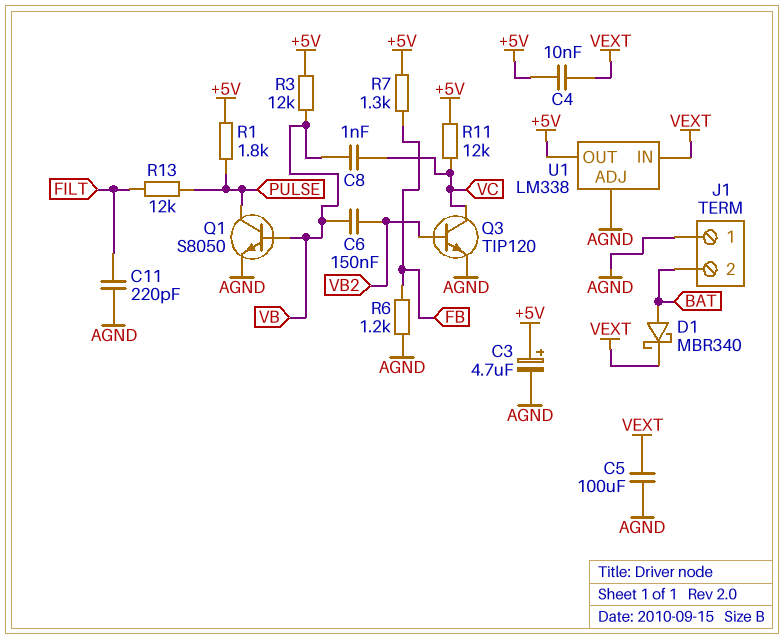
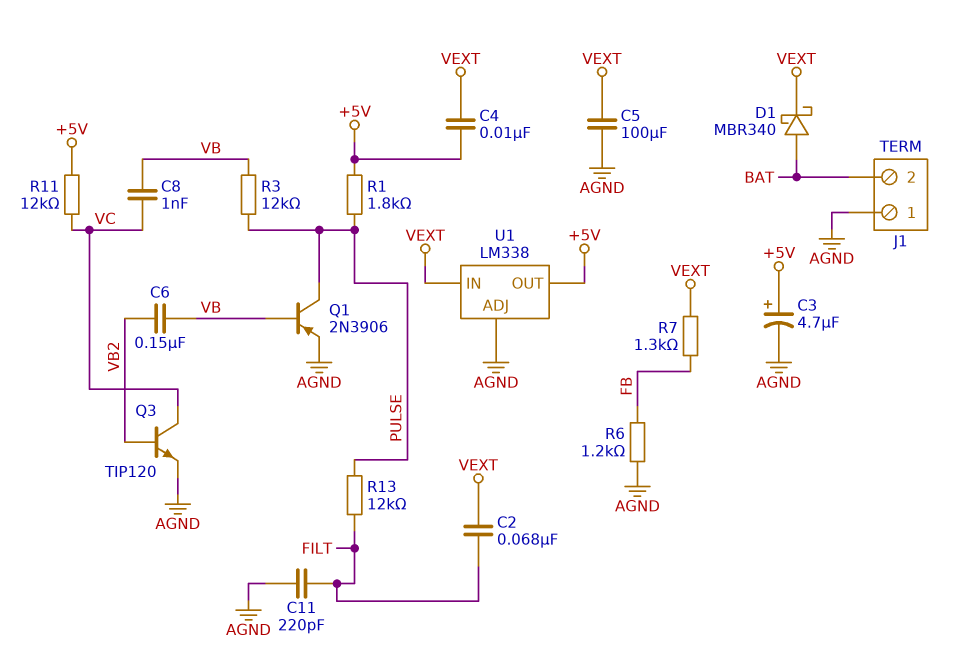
C2: none -> 68nF (FILT, VEXT)
Q1: NPN S8050 (B VB, C PULSE, E AGND) -> PNP 2N3906 (B VB, C PULSE, E AGND)
R3: 12k (+5V, VB) -> 12k (PULSE, VB)
R7: 1.3k (+5V, FB) -> 1.3k (FB, VEXT)

